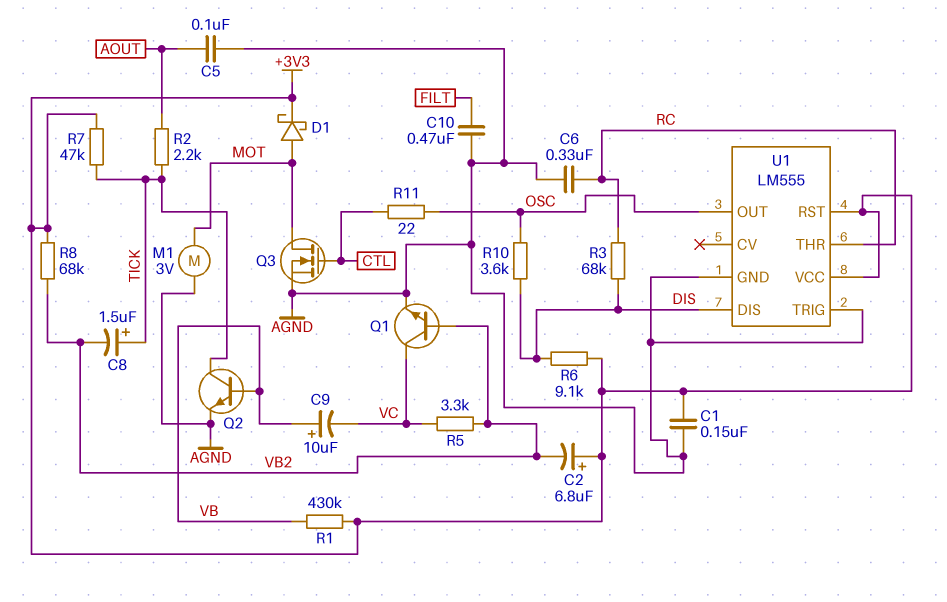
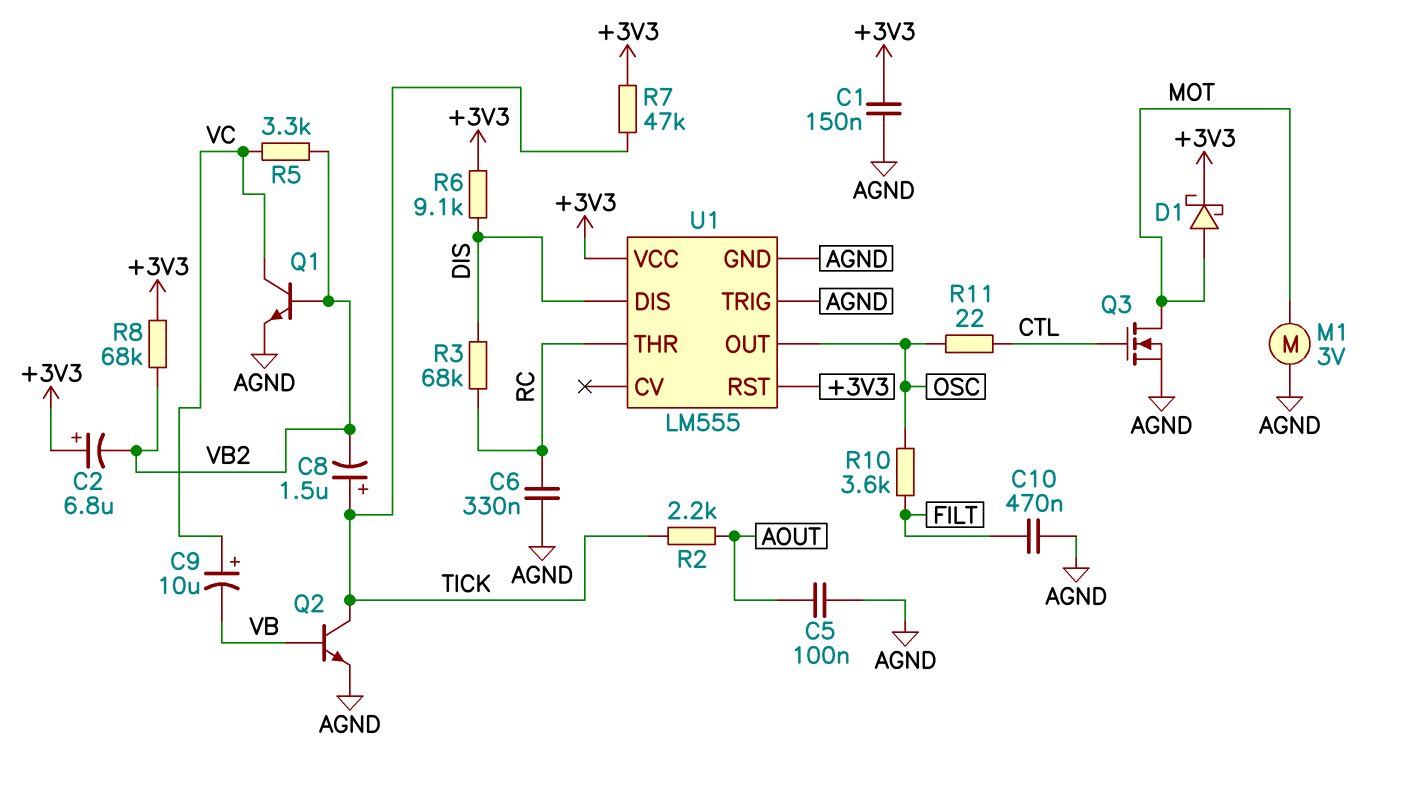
C9: 10uF (plus VB, minus VC) -> 10uF (plus VC, minus VB)
R1: 430k (+3V3, VB) -> none
R10: 3.6k (DIS, OSC) -> 3.6k (FILT, OSC)

